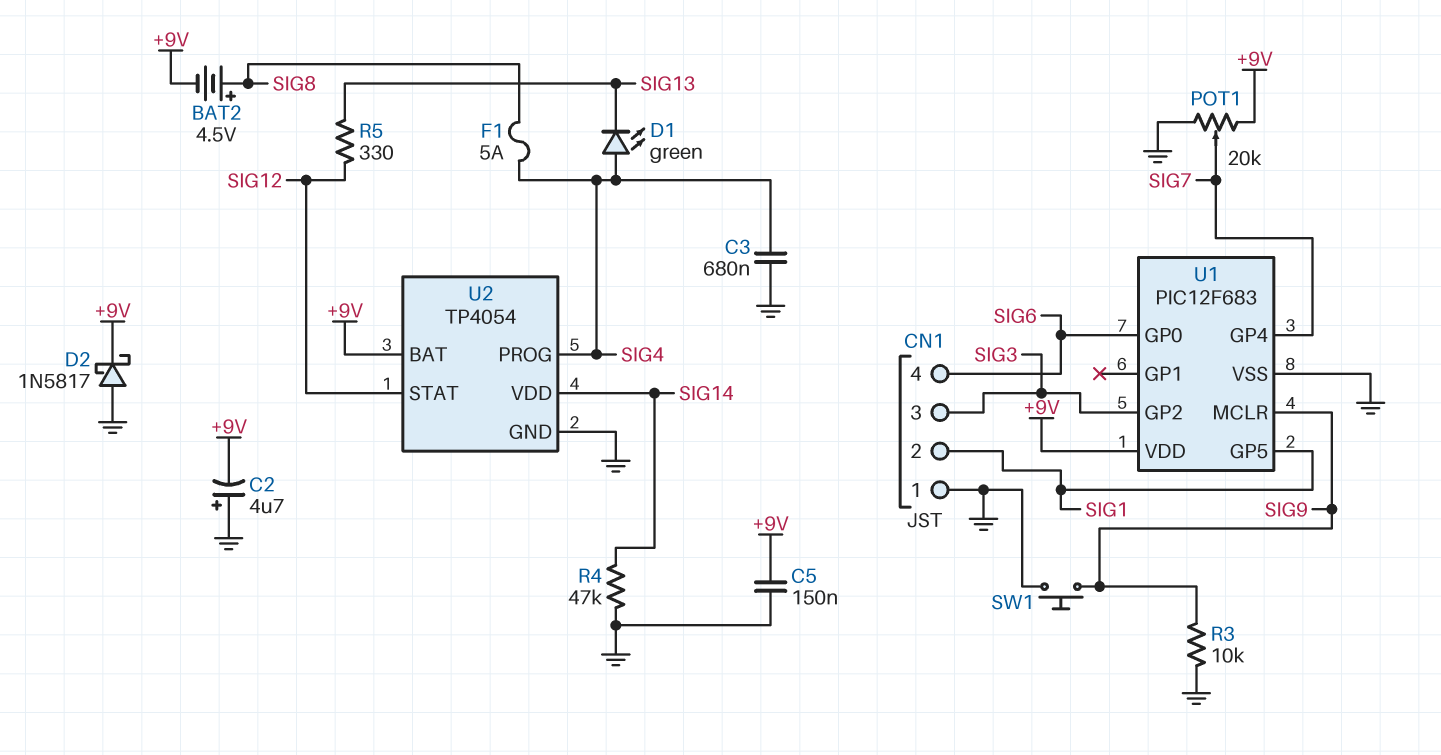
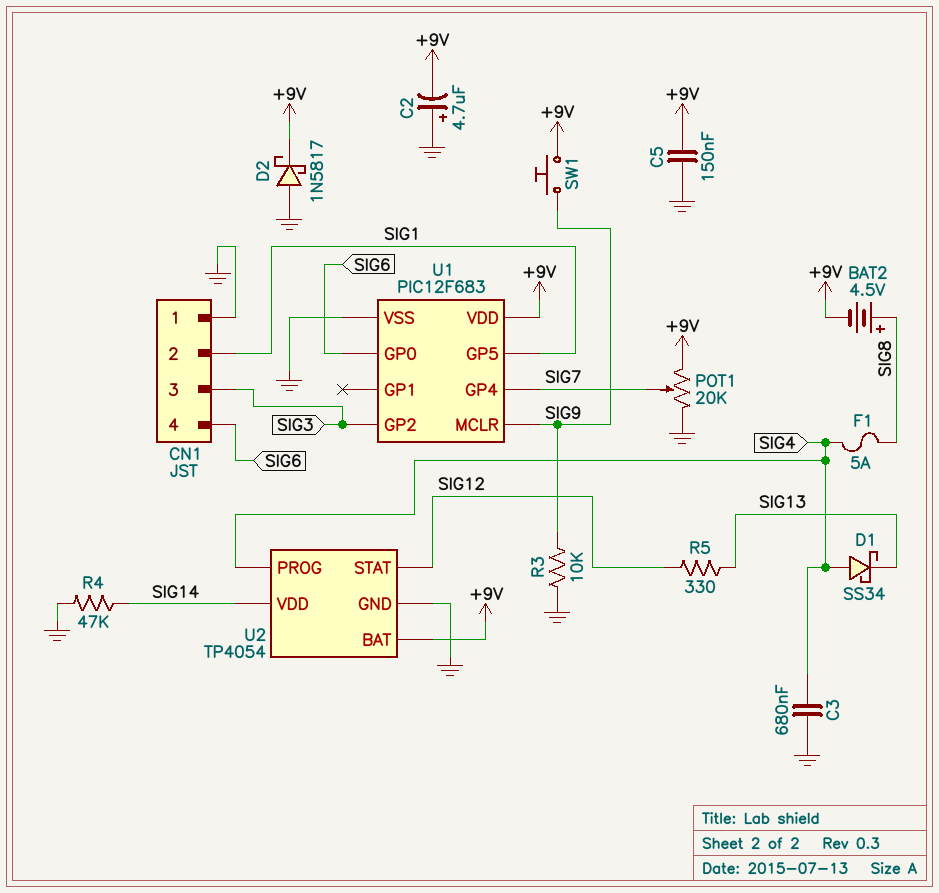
D1: LED green (A SIG4, K SIG13) -> schottky SS34 (A SIG4, K SIG13)
SW1: button (GND, SIG9) -> button (+9V, SIG9)

